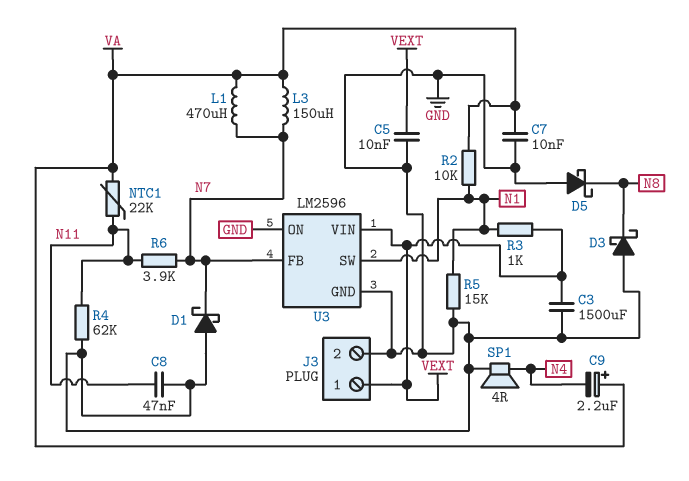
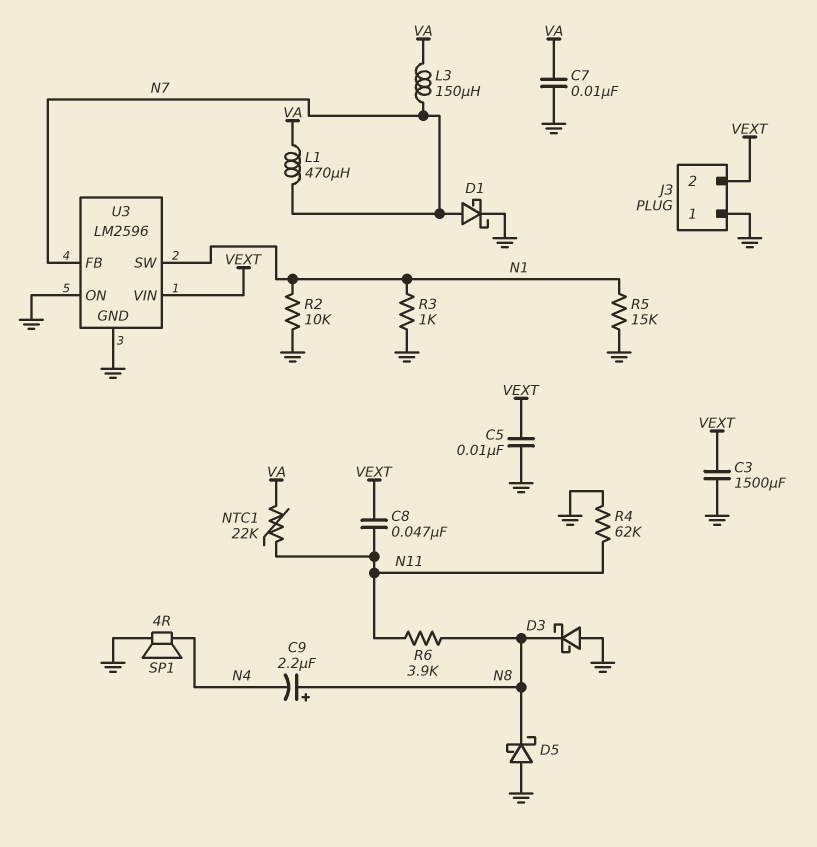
C8: 47nF (GND, N11) -> 47nF (N11, VEXT)
C9: 2.2uF (plus VA, minus N4) -> 2.2uF (plus N8, minus N4)
D1: schottky (A GND, K N7) -> schottky (A N7, K GND)
J3 pin 1: VEXT -> GND
J3 pin 2: GND -> VEXT
R2: 10k (N1, VA) -> 10k (GND, N1)
R3: 1k (N1, VEXT) -> 1k (GND, N1)
R6: 3.9k (N7, N11) -> 3.9k (N8, N11)

